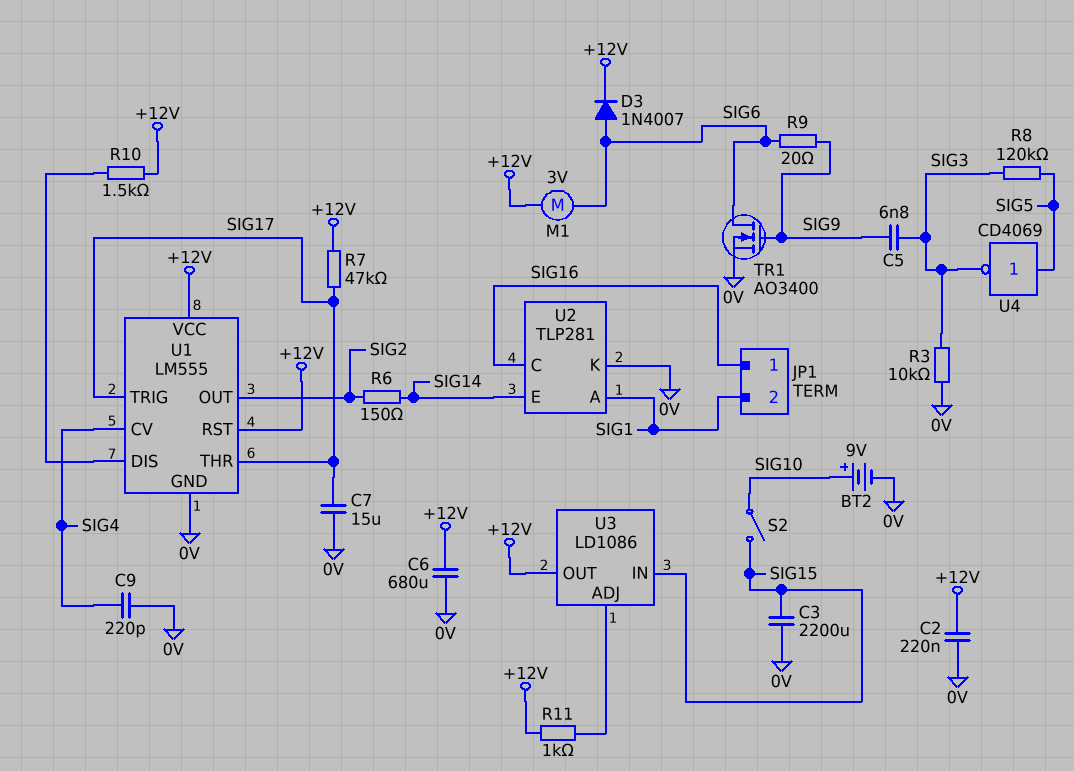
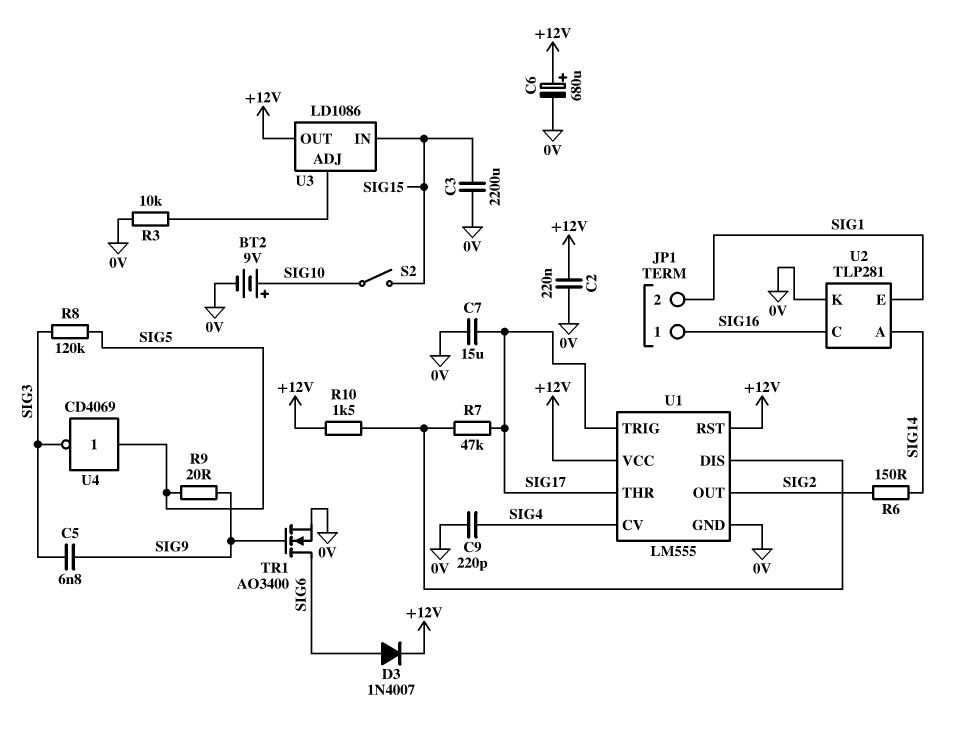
C6: 680uF (+12V, 0V) -> 680uF (plus +12V, minus 0V)
M1: motor 3V (+12V, SIG6) -> none
R3: 10k (0V, SIG3) -> 10k (0V, U3/ADJ)
R7: 47k (+12V, SIG17) -> 47k (SIG17, U1/DIS)
R9: 20 (SIG6, SIG9) -> 20 (SIG5, SIG9)
R11: 1k (+12V, U3/ADJ) -> none
U2 pin A: SIG1 -> SIG14
U2 pin E: SIG14 -> SIG1

